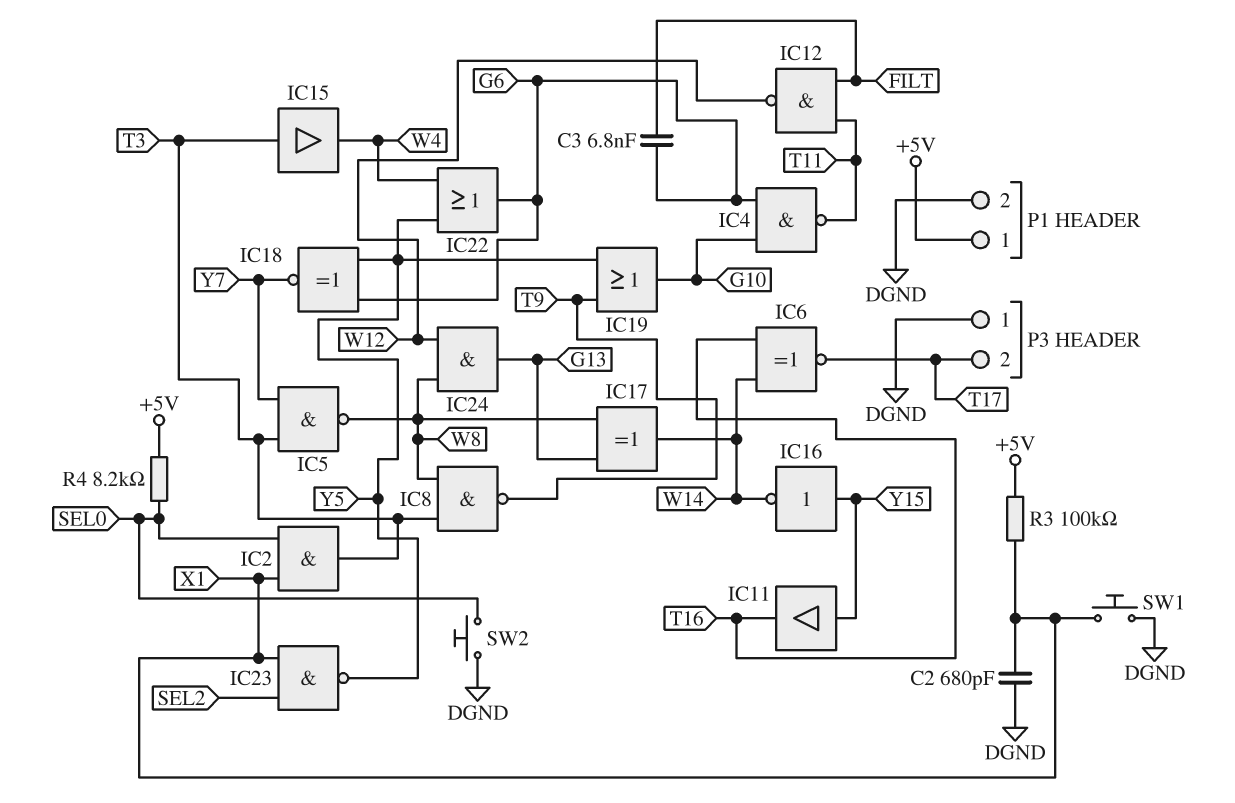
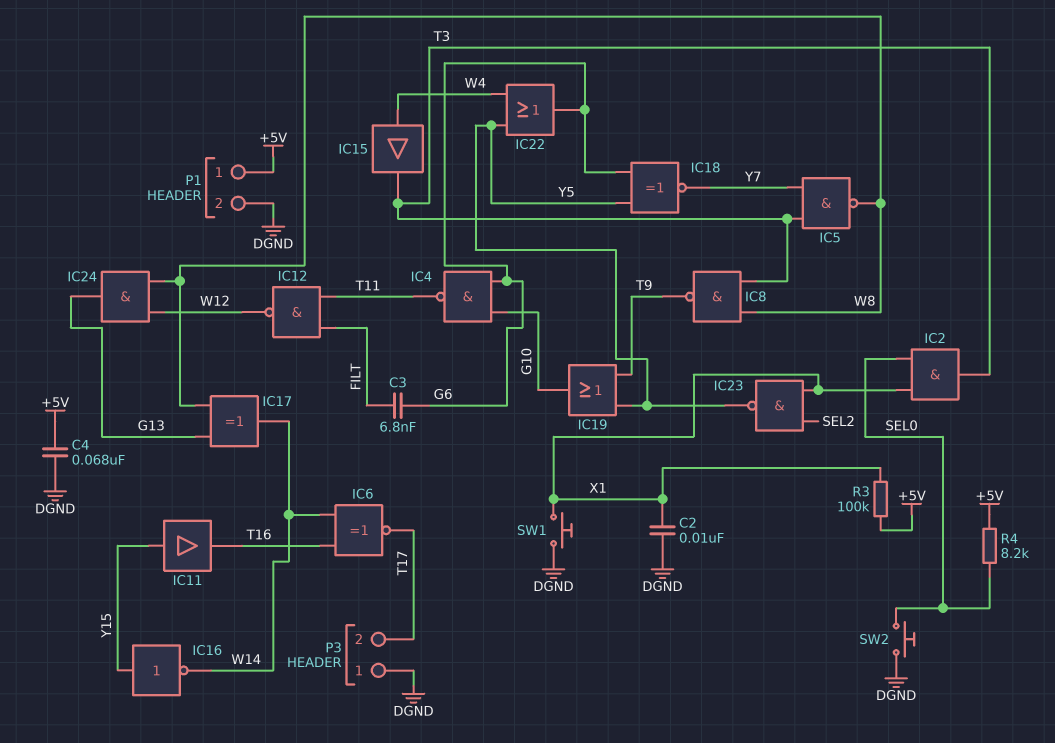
C2: 680pF (DGND, X1) -> 10nF (DGND, X1)
C4: none -> 68nF (+5V, DGND)
IC15: buffer (in T3, out W4) -> buffer (in W4, out T3)

